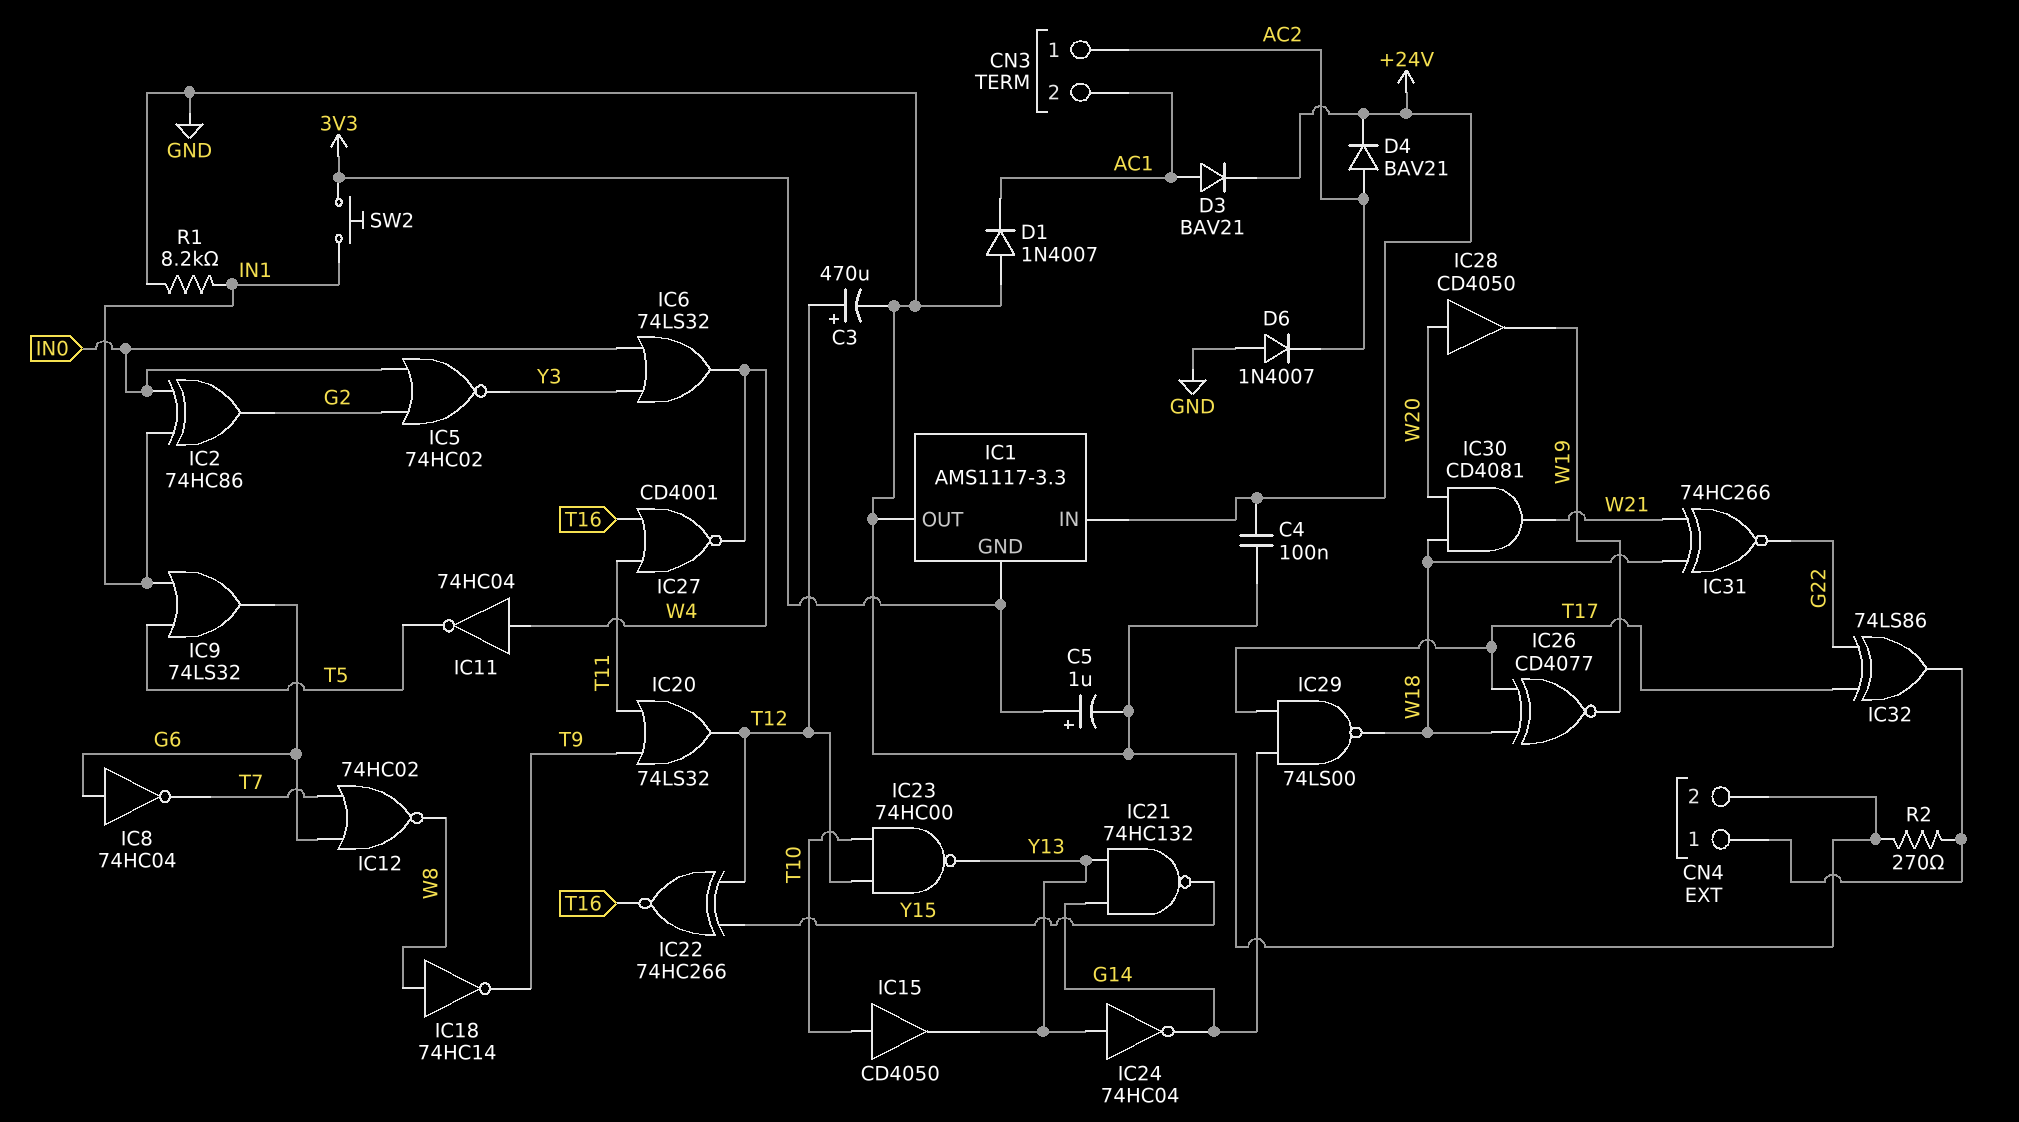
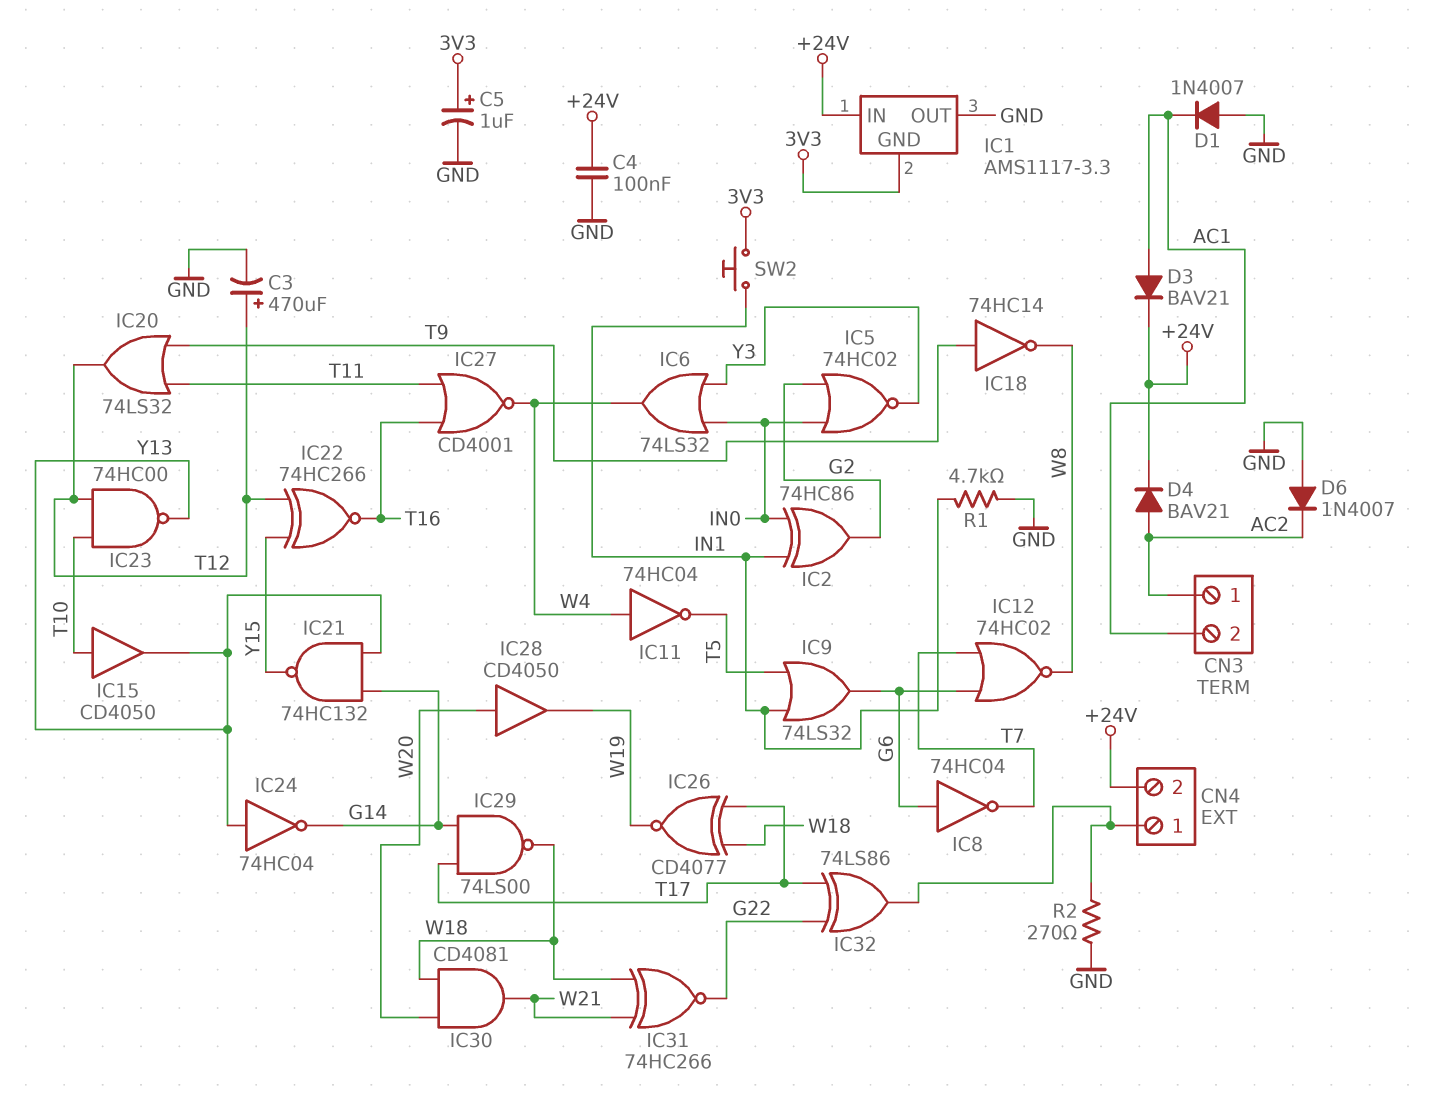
CN4 pin 2: GND -> +24V
IC18: NOT 74HC14 (in W8, out T9) -> NOT 74HC14 (in T9, out W8)
R1: 8.2k (GND, IN1) -> 4.7k (GND, IN1)

